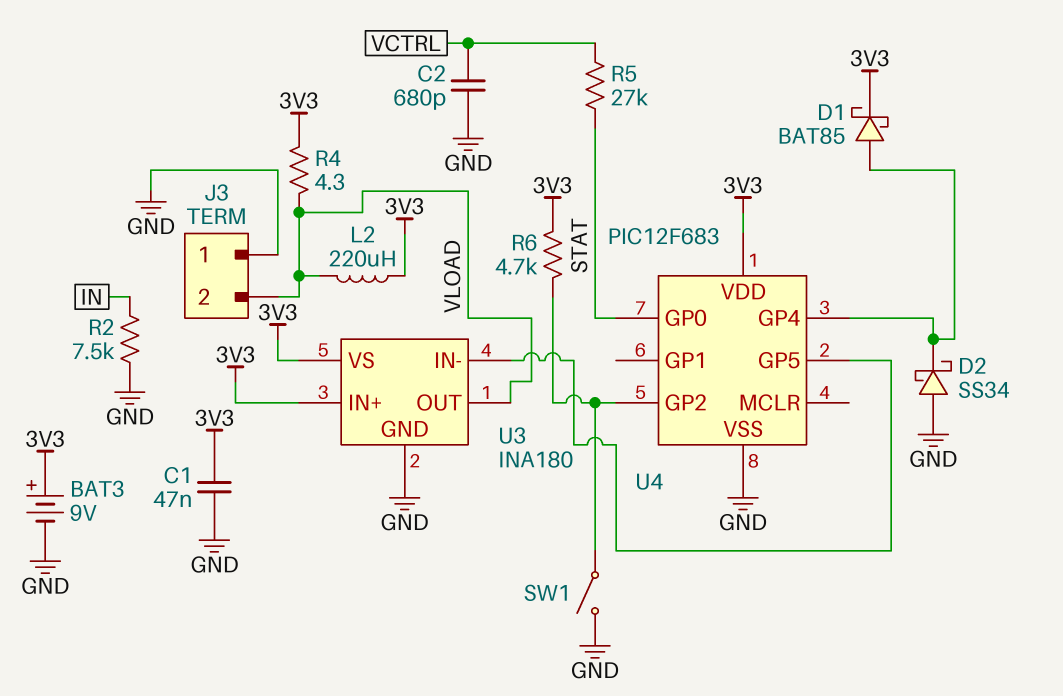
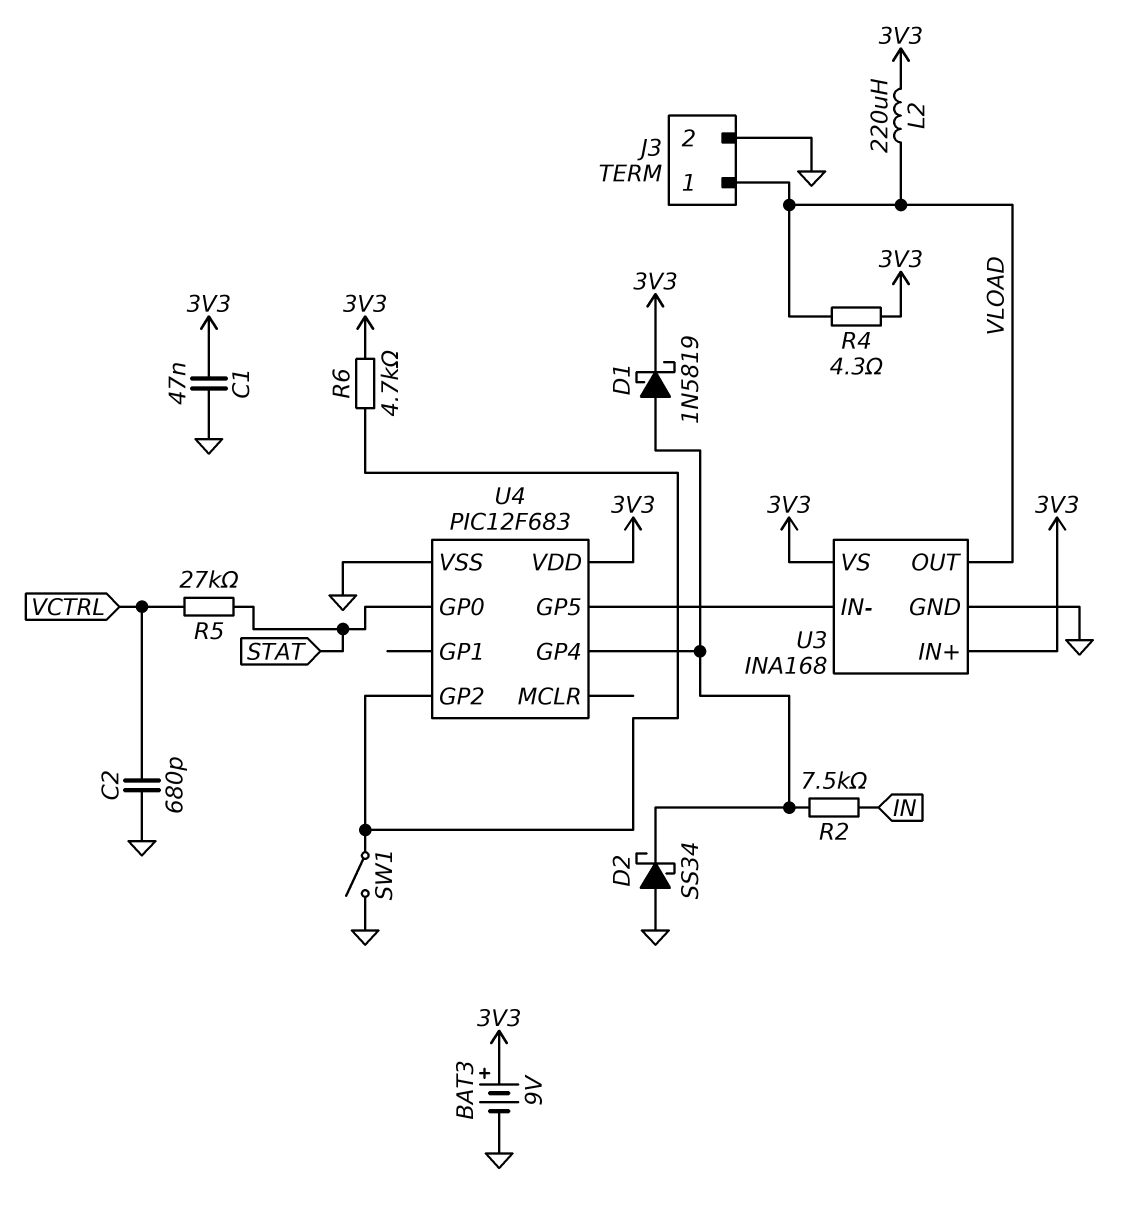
D1: schottky BAT85 (A U4/GP4, K 3V3) -> schottky 1N5819 (A U4/GP4, K 3V3)
J3 pin 1: GND -> VLOAD
J3 pin 2: VLOAD -> GND
R2: 7.5k (GND, IN) -> 7.5k (IN, U4/GP4)
U3: INA180 -> INA168

